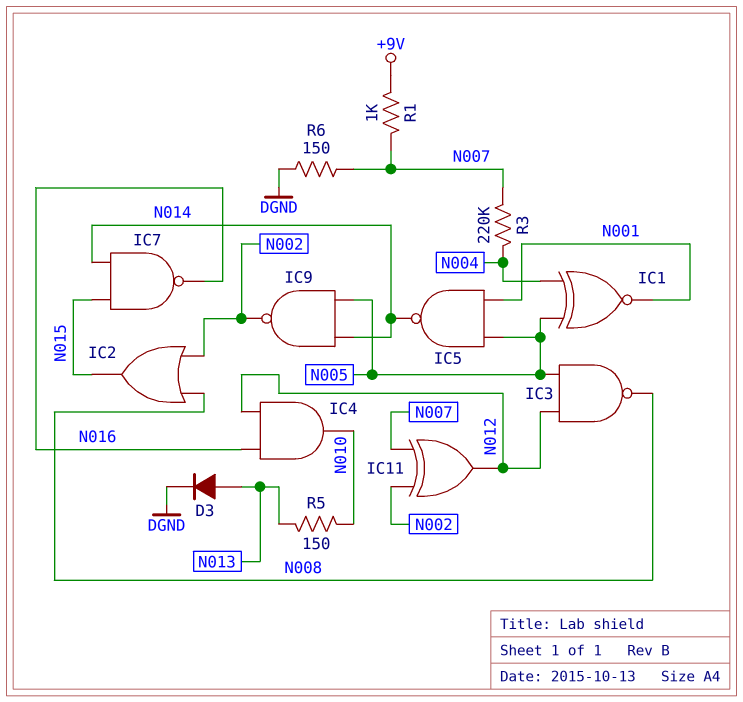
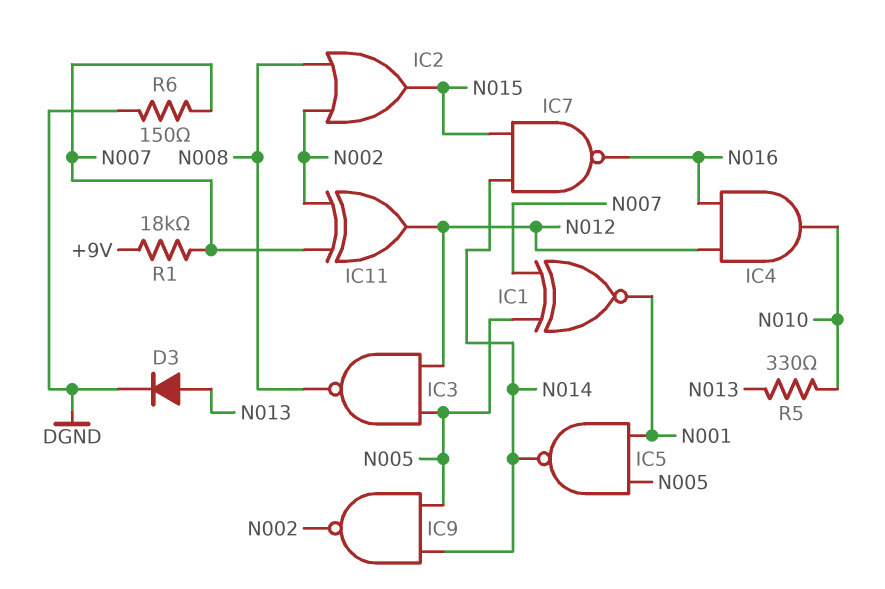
IC1: XNOR (in N004, in N005, out N001) -> XNOR (in N005, in N007, out N001)
R1: 1k (+9V, N007) -> 18k (+9V, N007)
R3: 220k (N004, N007) -> none
R5: 150 (N010, N013) -> 330 (N010, N013)

